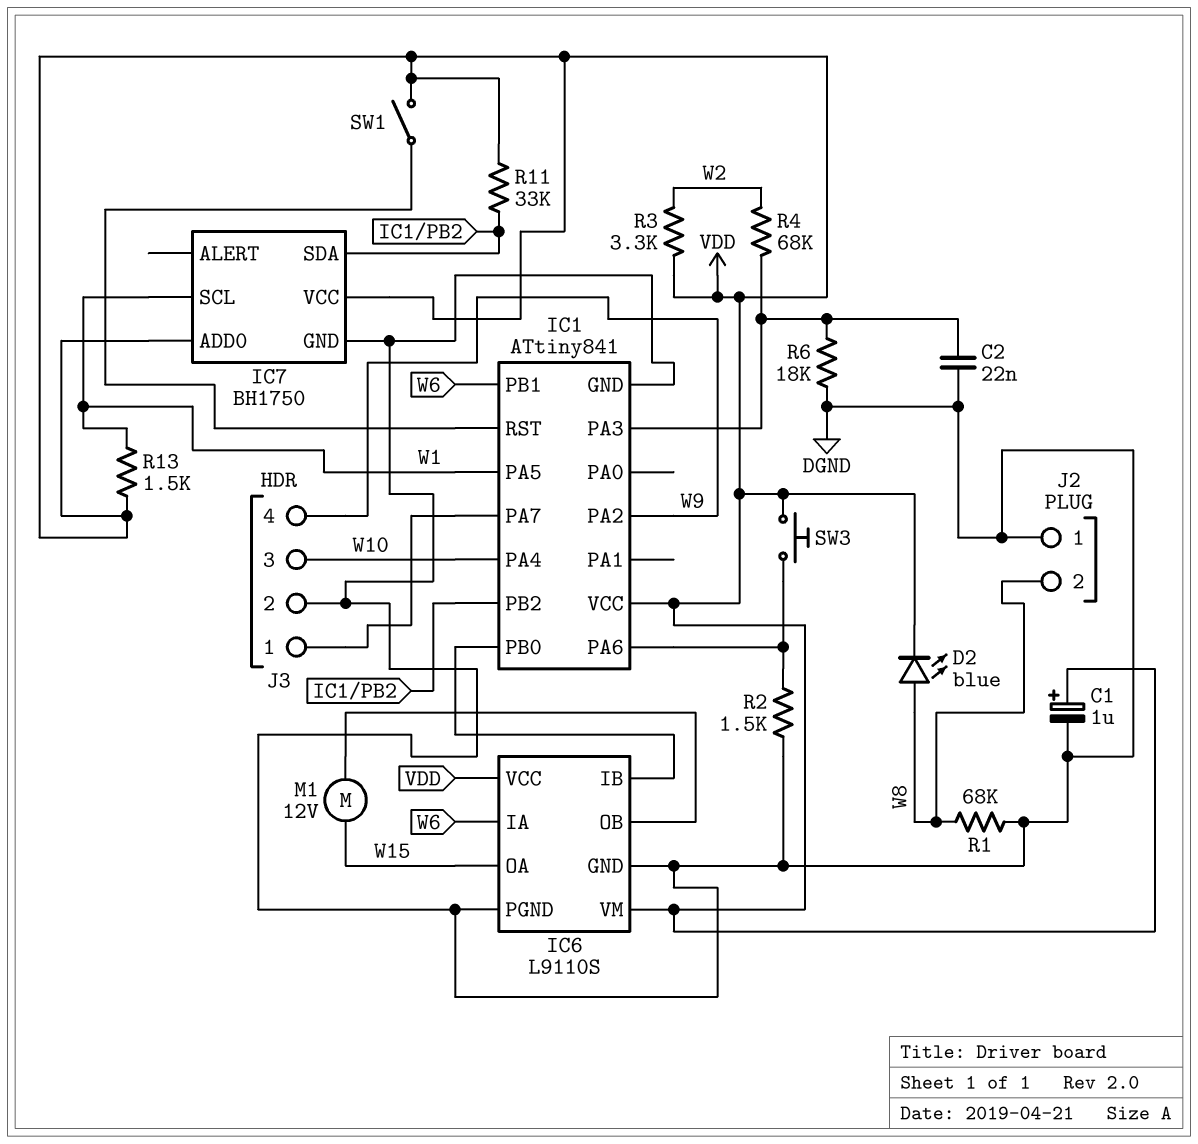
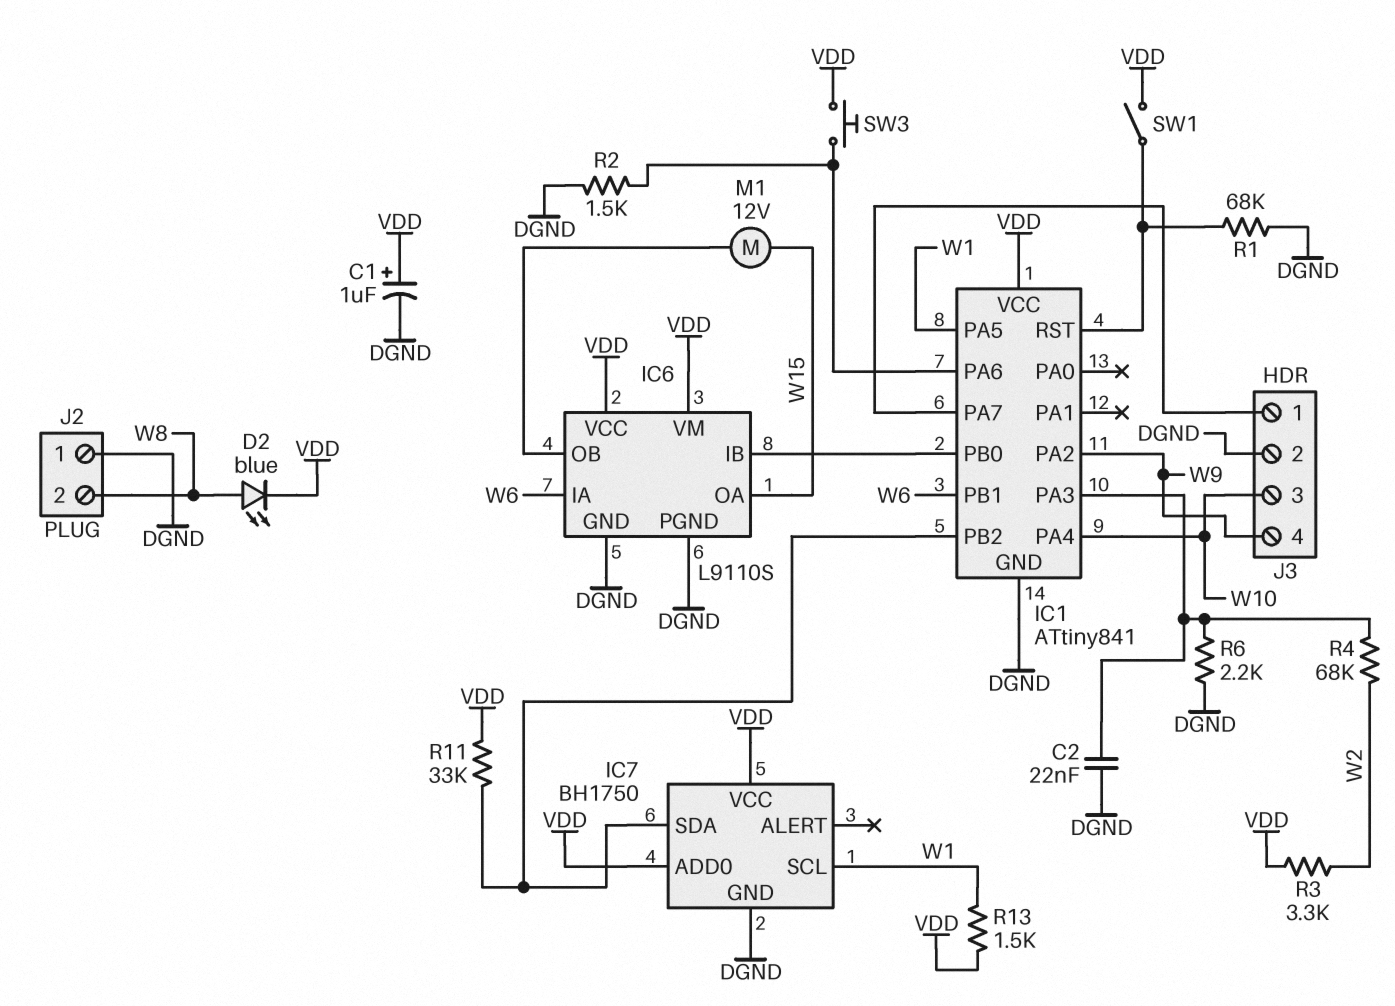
R1: 68k (DGND, W8) -> 68k (DGND, IC1/RST)
R6: 18k (DGND, IC1/PA3) -> 2.2k (DGND, IC1/PA3)

